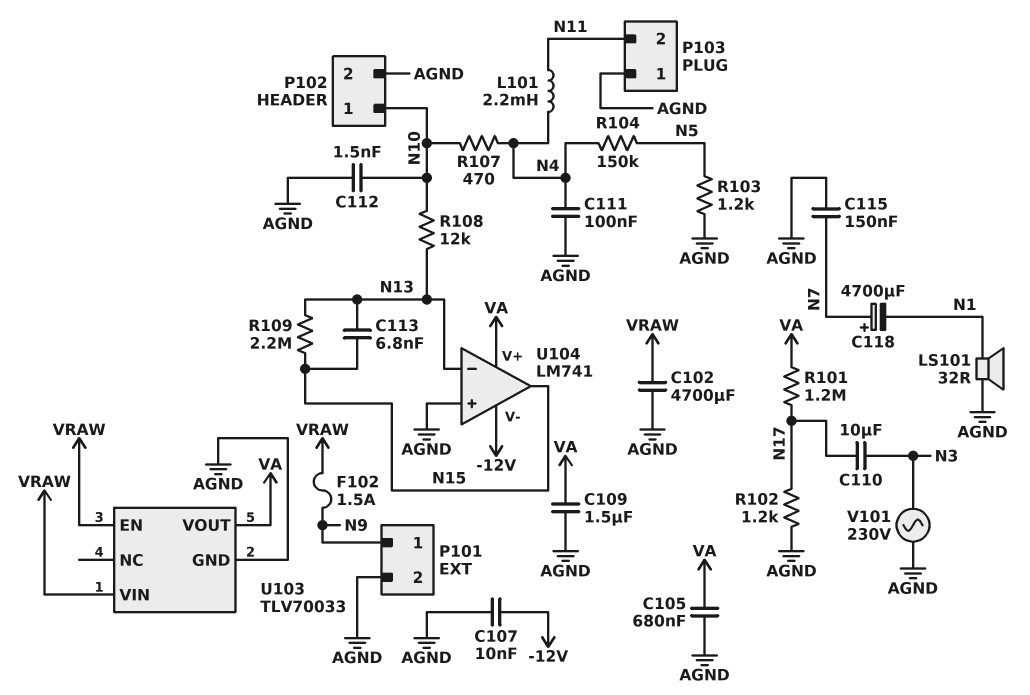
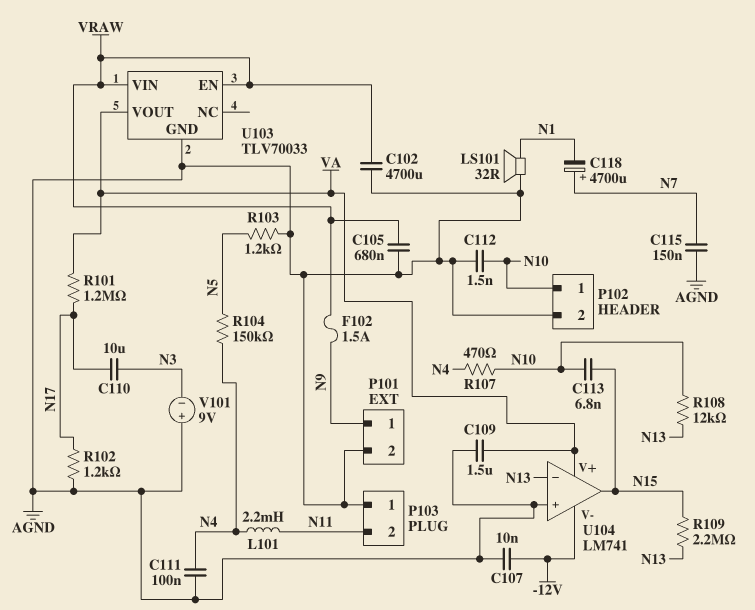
C105: 680nF (AGND, VA) -> 680nF (AGND, VRAW)
C113: 6.8nF (N13, N15) -> 6.8nF (N10, N15)
V101: AC 230V (AGND, N3) -> 9V (plus AGND, minus N3)

